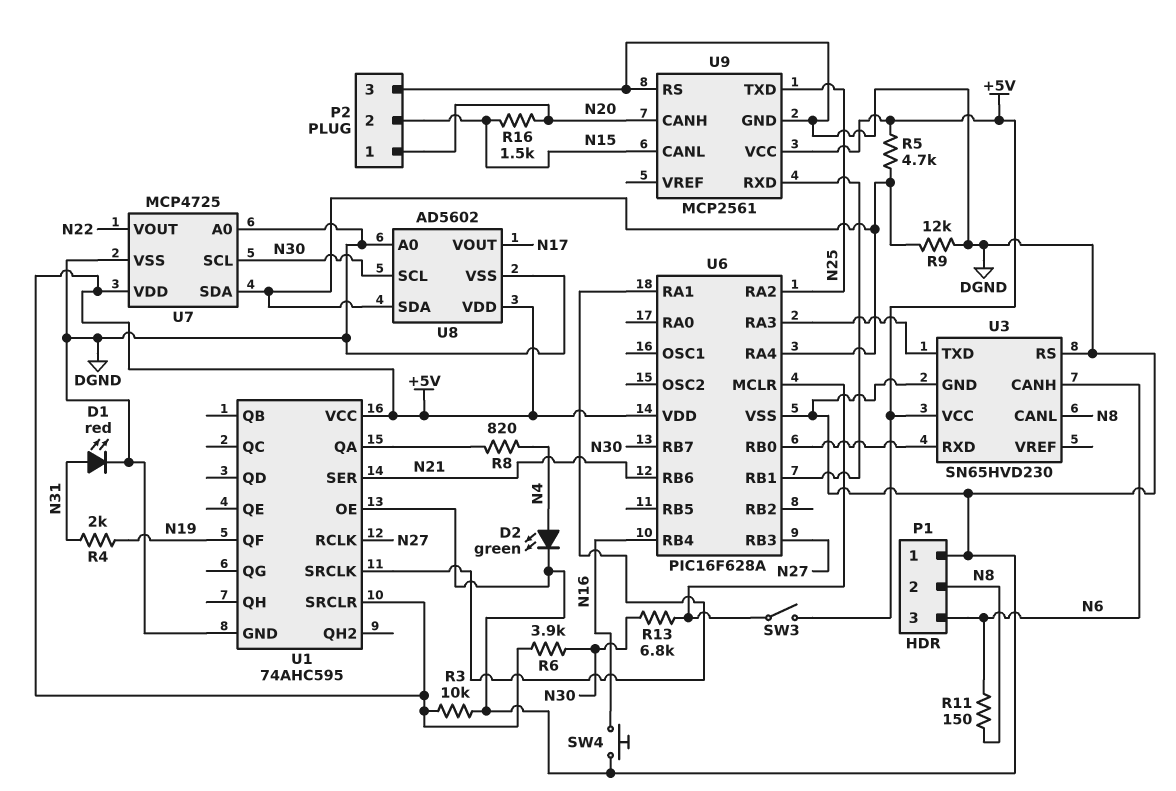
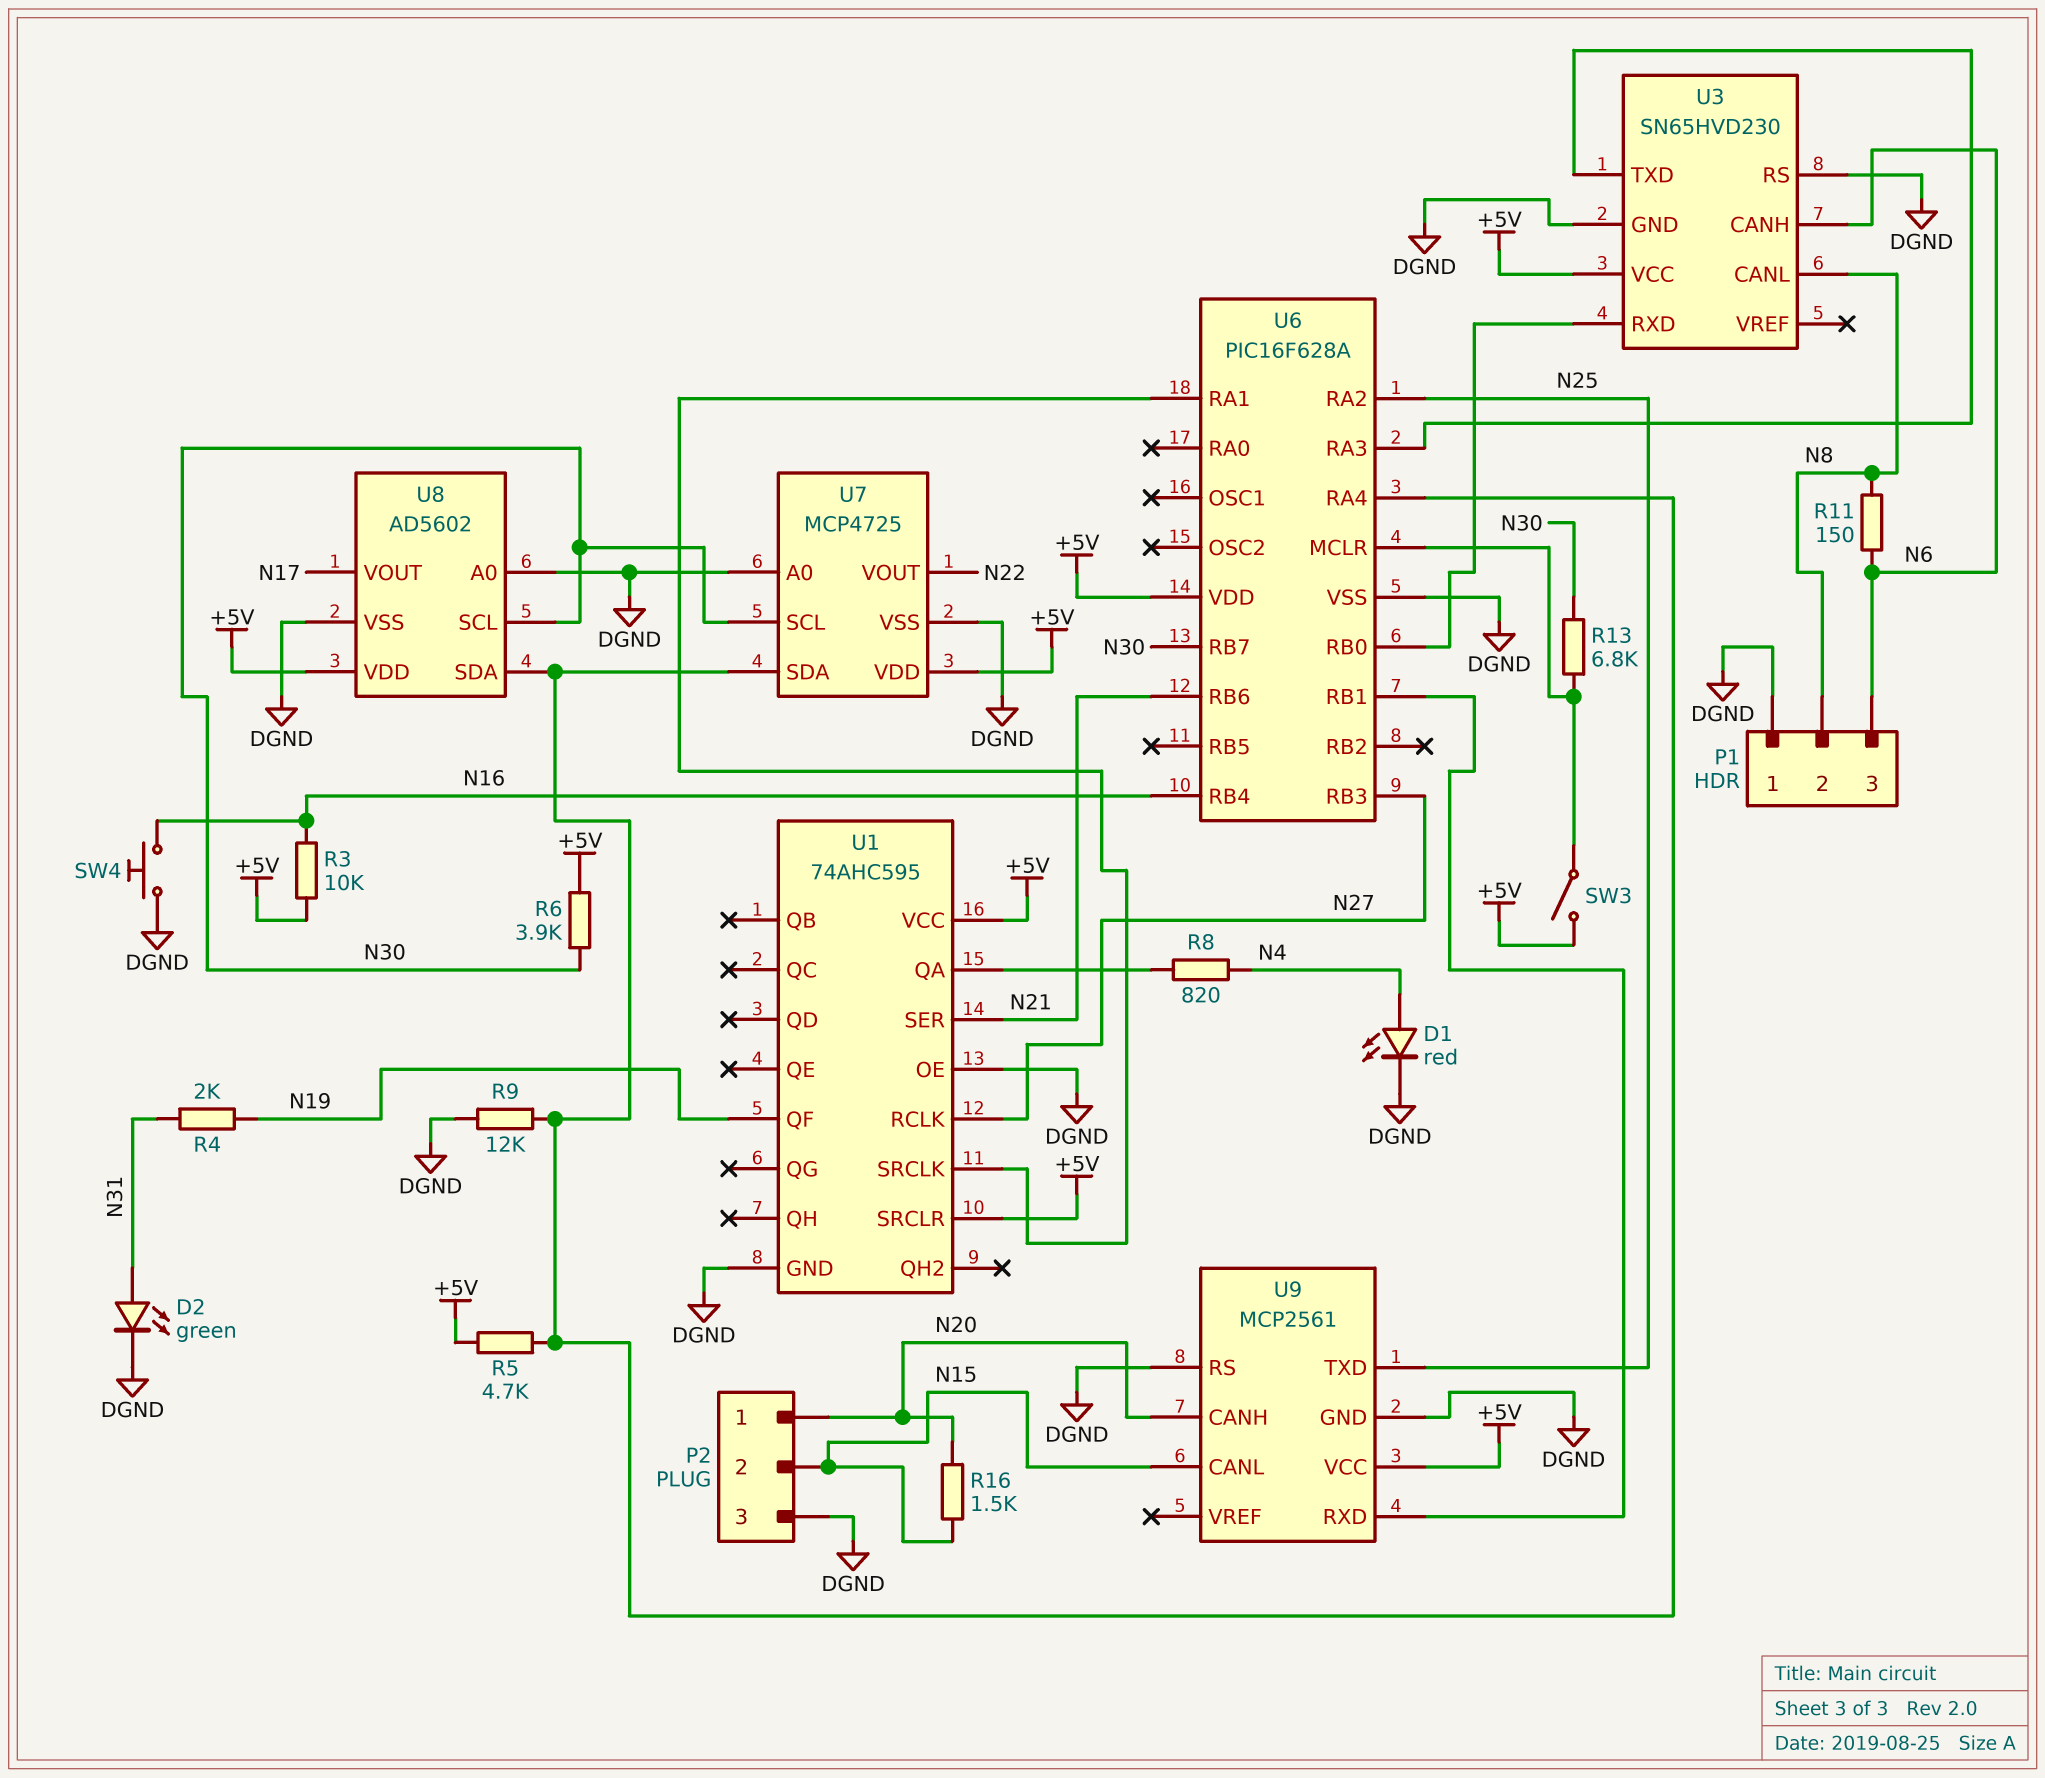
D1: LED red (A N31, K DGND) -> LED red (A N4, K DGND)
D2: LED green (A N4, K DGND) -> LED green (A N31, K DGND)
R3: 10k (+5V, DGND) -> 10k (+5V, N16)

